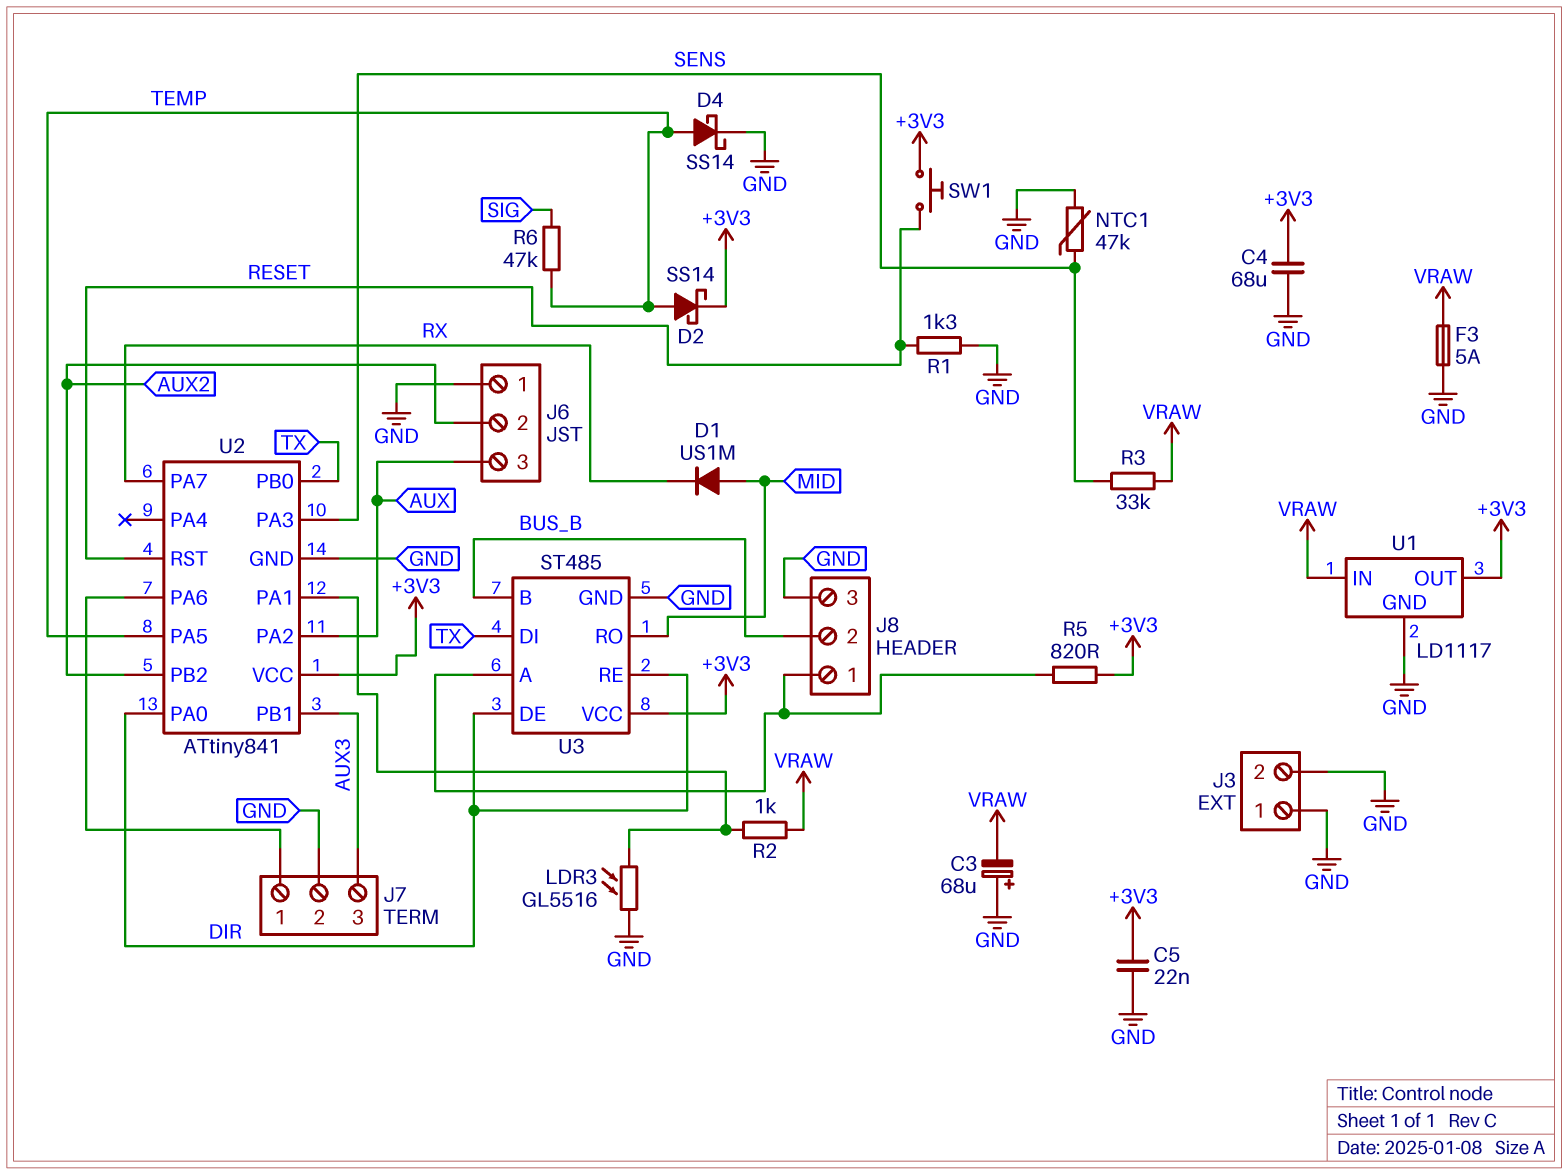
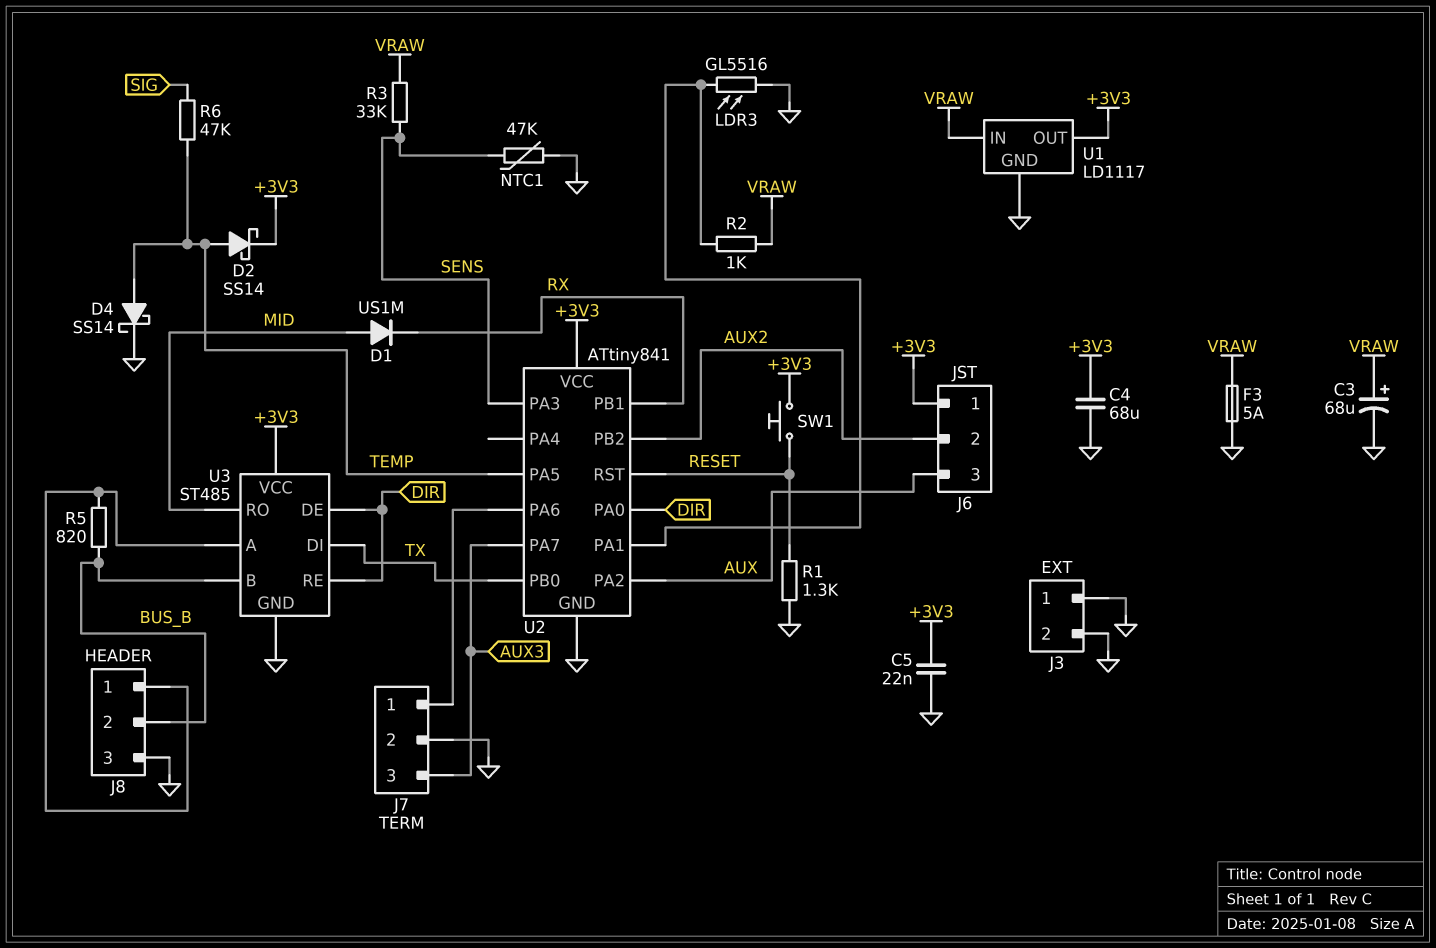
C3: 68uF (plus GND, minus VRAW) -> 68uF (plus VRAW, minus GND)
J6 pin 1: GND -> +3V3
R5: 820 (+3V3, J8/1) -> 820 (BUS_B, J8/1)
U2 pin PA7: RX -> AUX3
U2 pin PB1: AUX3 -> RX

